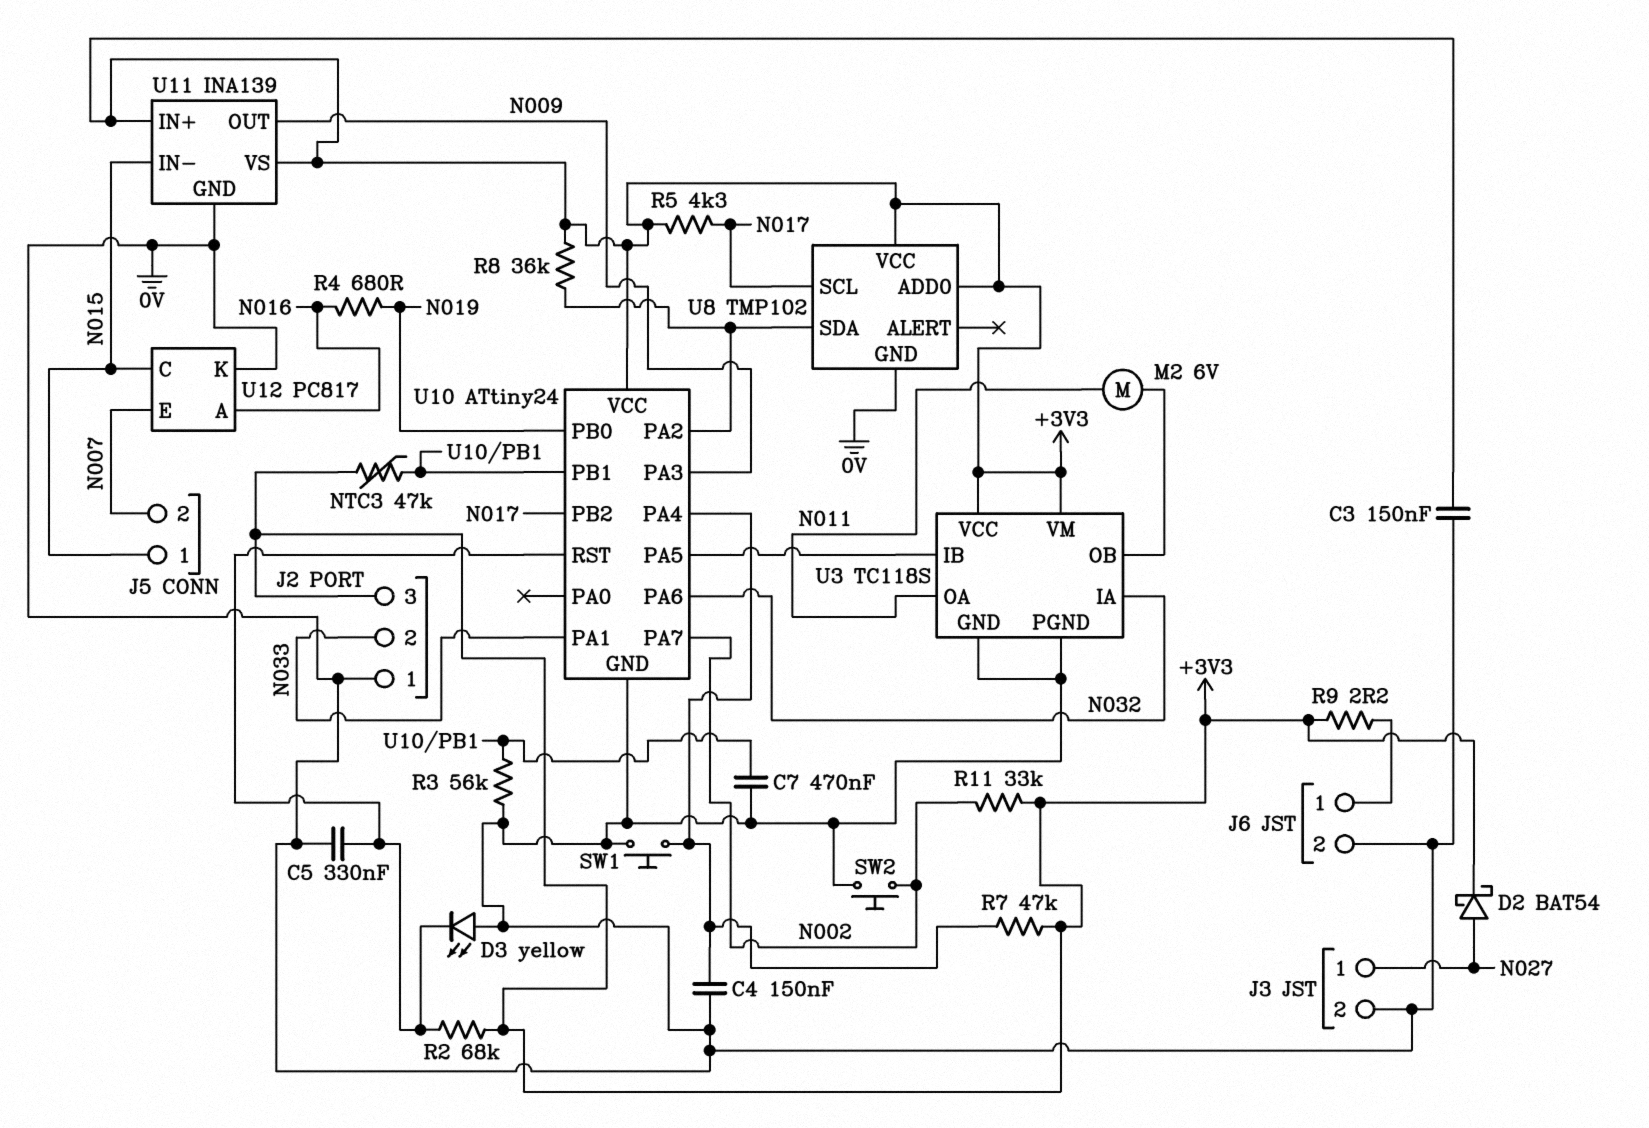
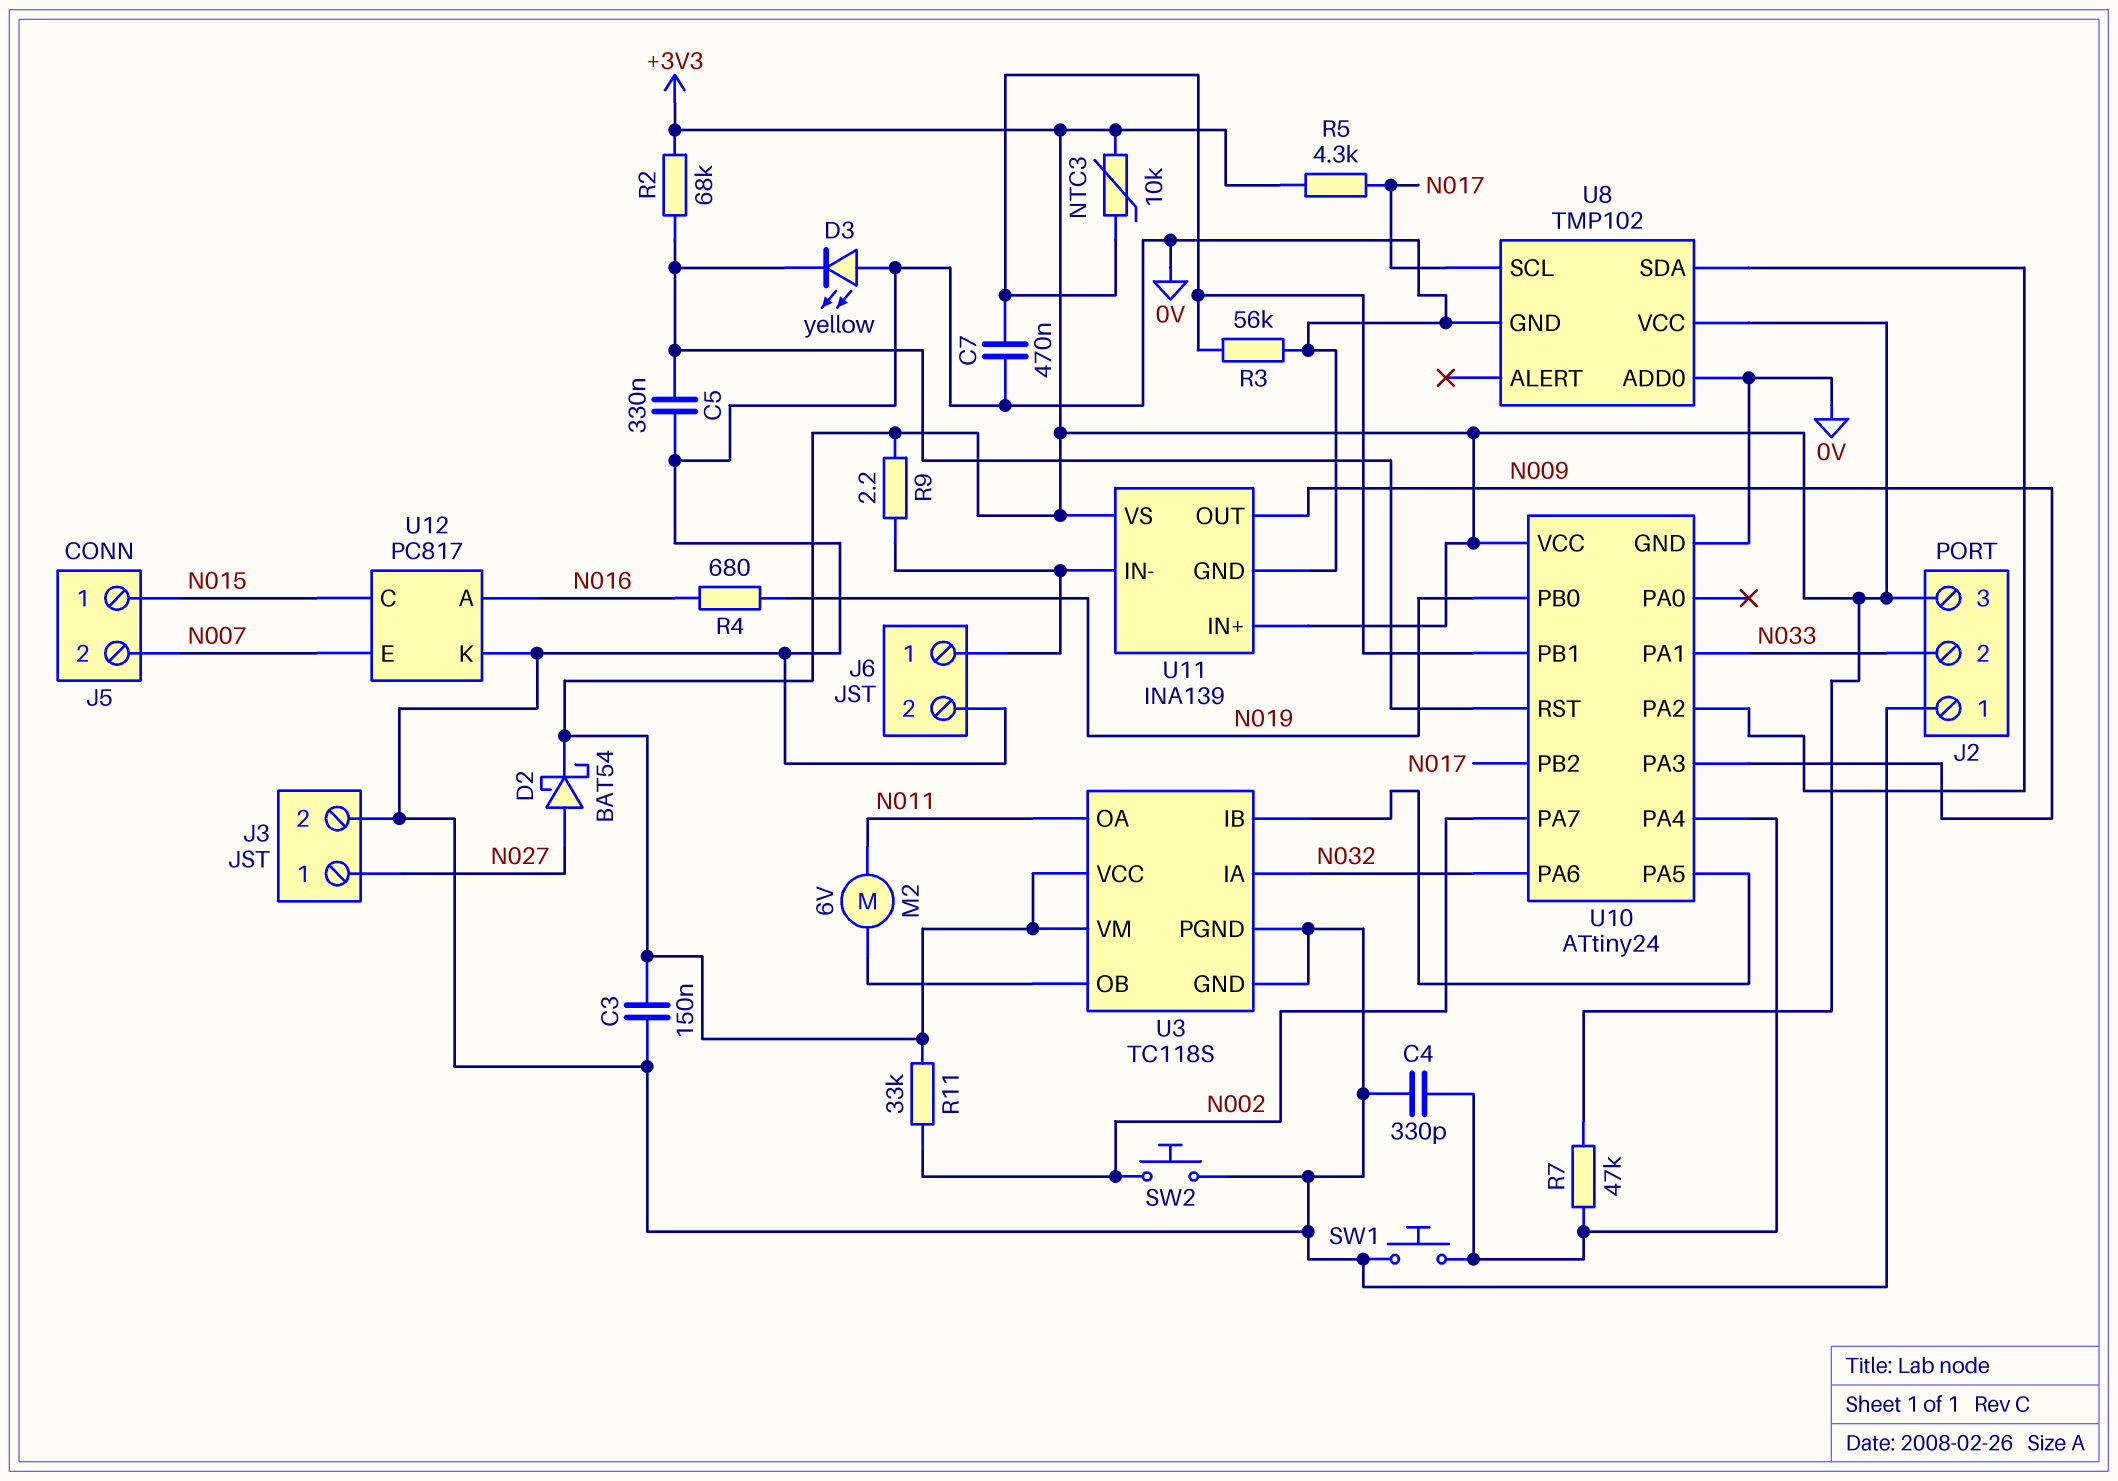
C4: 150nF (0V, U10/PA4) -> 330pF (0V, U10/PA4)
NTC3: 47k (+3V3, U10/PB1) -> 10k (+3V3, U10/PB1)
R8: 36k (+3V3, U8/SDA) -> none
U8 pin ADD0: +3V3 -> 0V
U11 pin IN-: N015 -> J6/1

